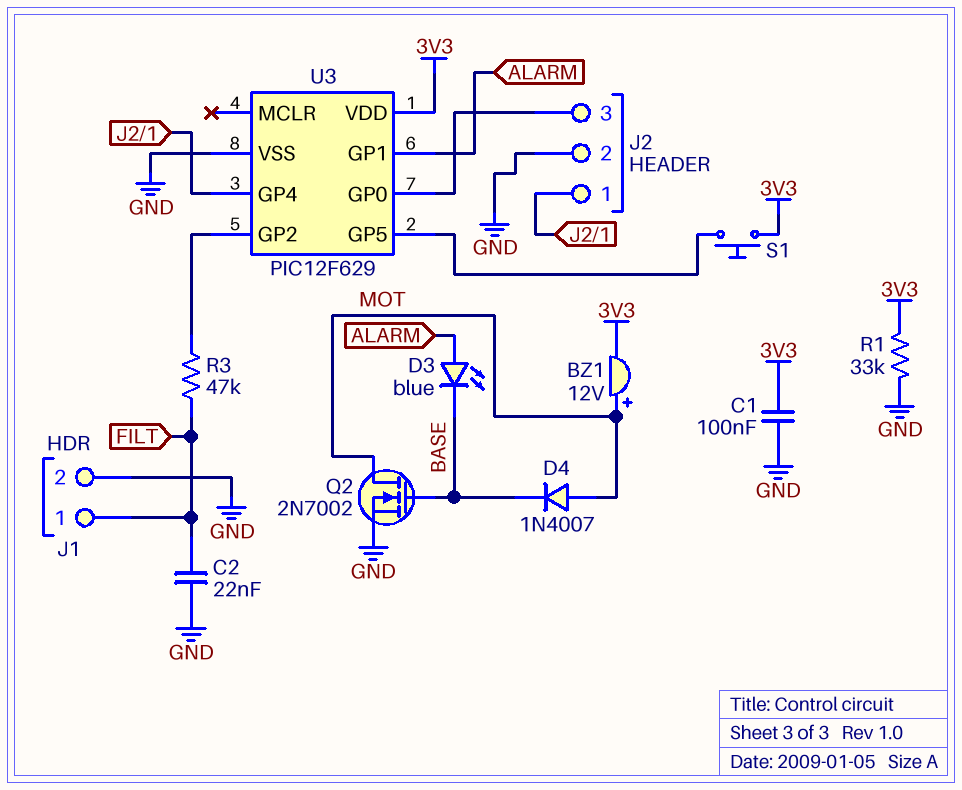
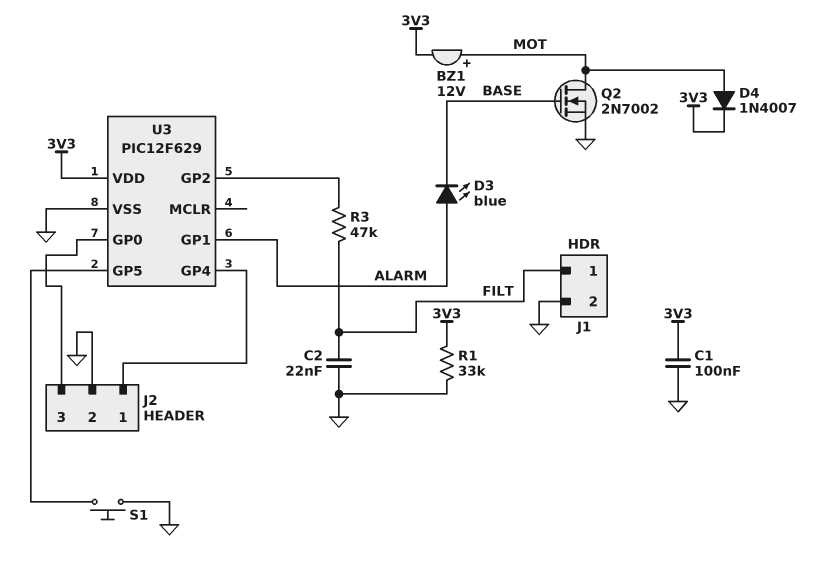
D4: diode 1N4007 (A MOT, K BASE) -> diode 1N4007 (A MOT, K 3V3)
S1: button (3V3, U3/GP5) -> button (GND, U3/GP5)

